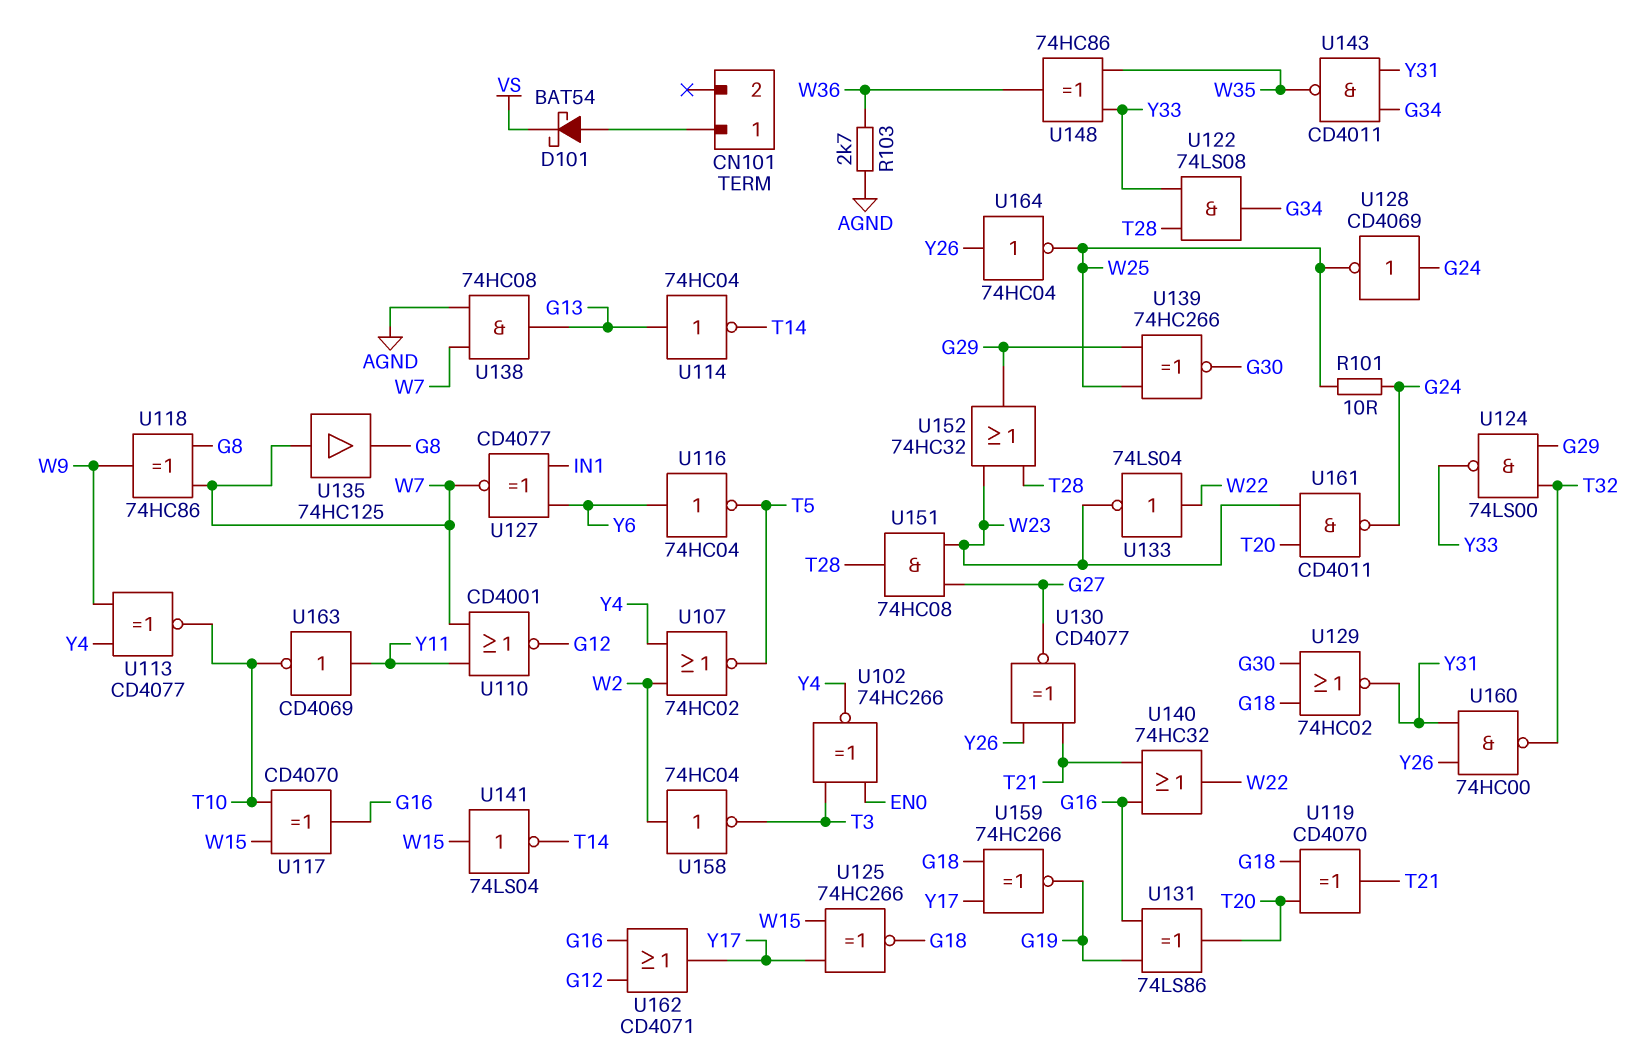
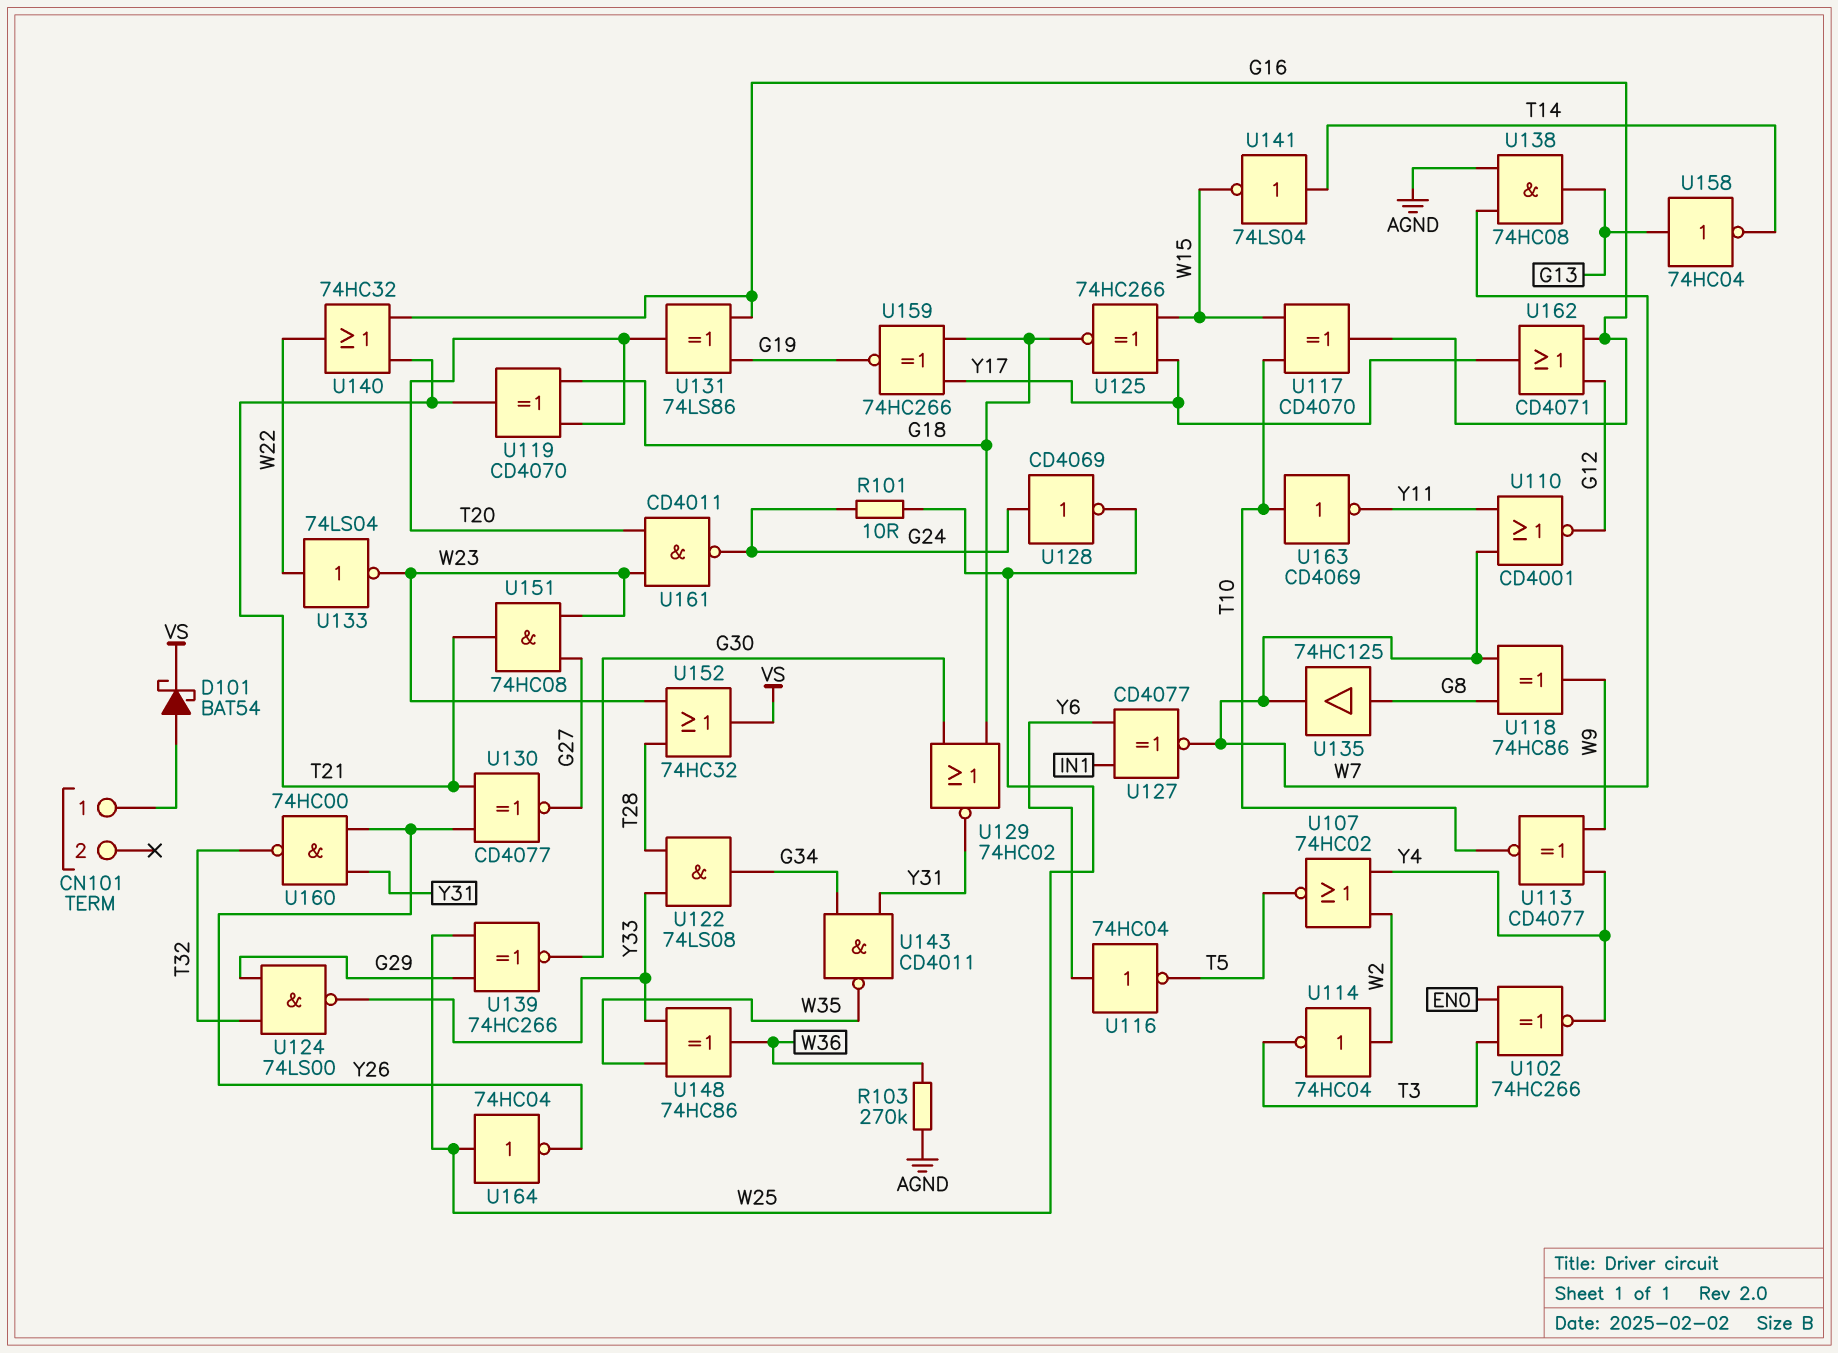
R103: 2.7k (AGND, W36) -> 270k (AGND, W36)
U114: NOT 74HC04 (in G13, out T14) -> NOT 74HC04 (in W2, out T3)
U135: buffer 74HC125 (in W7, out G8) -> buffer 74HC125 (in G8, out W7)
U141: NOT 74LS04 (in W15, out T14) -> NOT 74LS04 (in T14, out W15)
U151: AND 74HC08 (in G27, in W23, out T28) -> AND 74HC08 (in G27, in W23, out T21)
U152: OR 74HC32 (in T28, in W23, out G29) -> OR 74HC32 (in T28, in W23, out VS)
U158: NOT 74HC04 (in W2, out T3) -> NOT 74HC04 (in G13, out T14)
U163: NOT CD4069 (in Y11, out T10) -> NOT CD4069 (in T10, out Y11)
U164: NOT 74HC04 (in Y26, out W25) -> NOT 74HC04 (in W25, out Y26)

